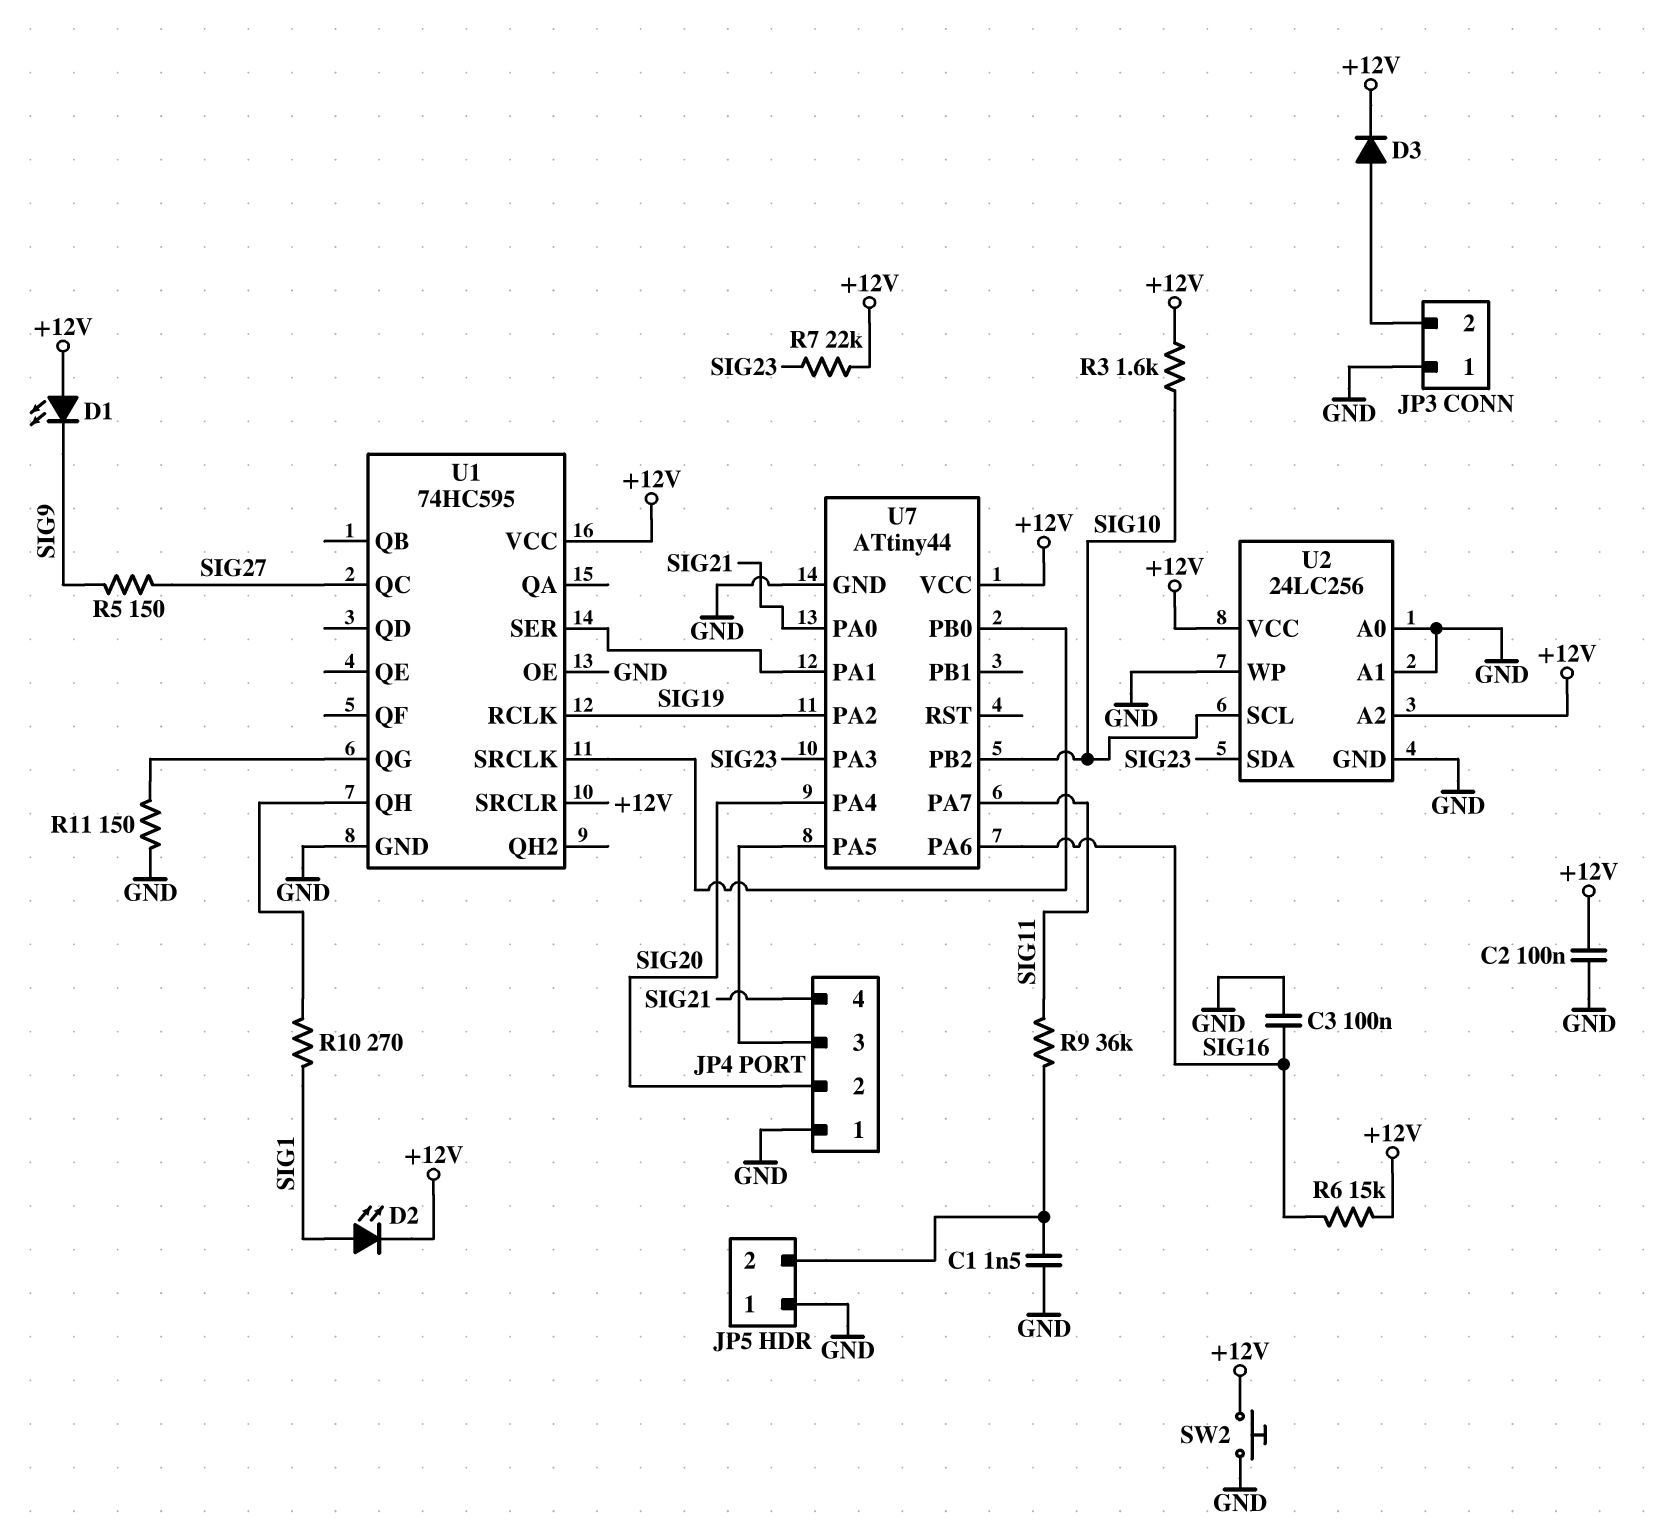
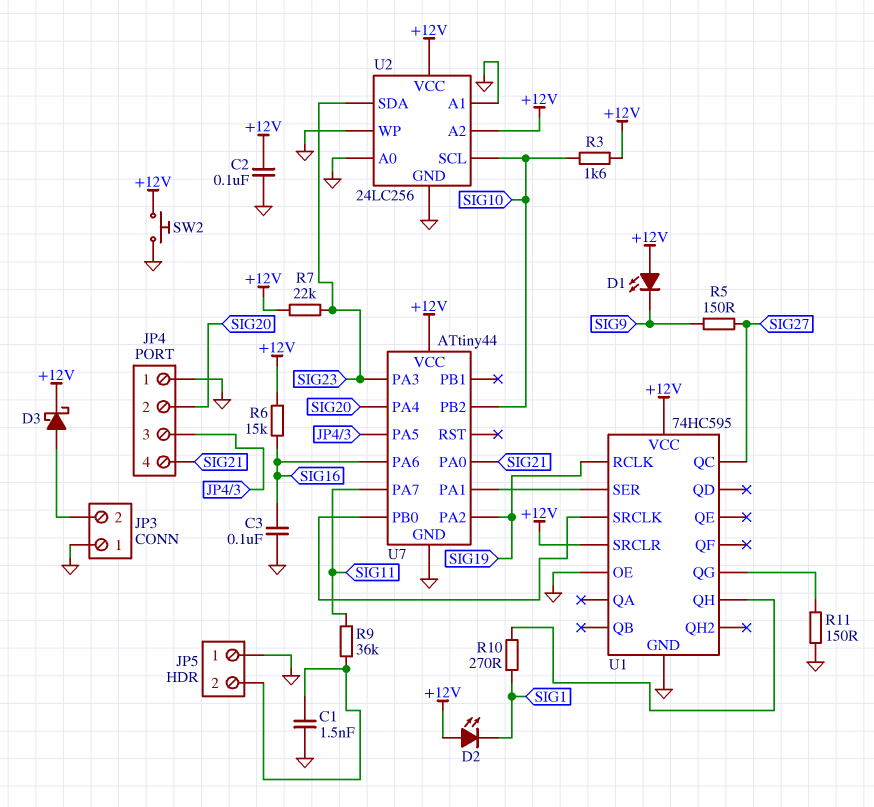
D2: LED (A SIG1, K +12V) -> LED (A +12V, K SIG1)
D3: diode (A JP3/2, K +12V) -> schottky (A JP3/2, K +12V)

